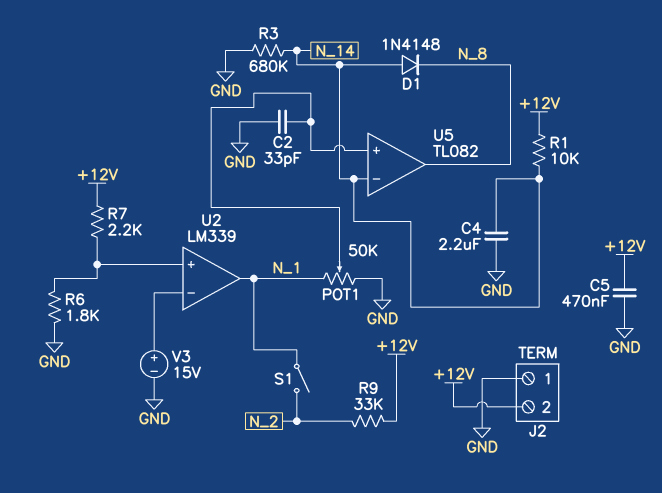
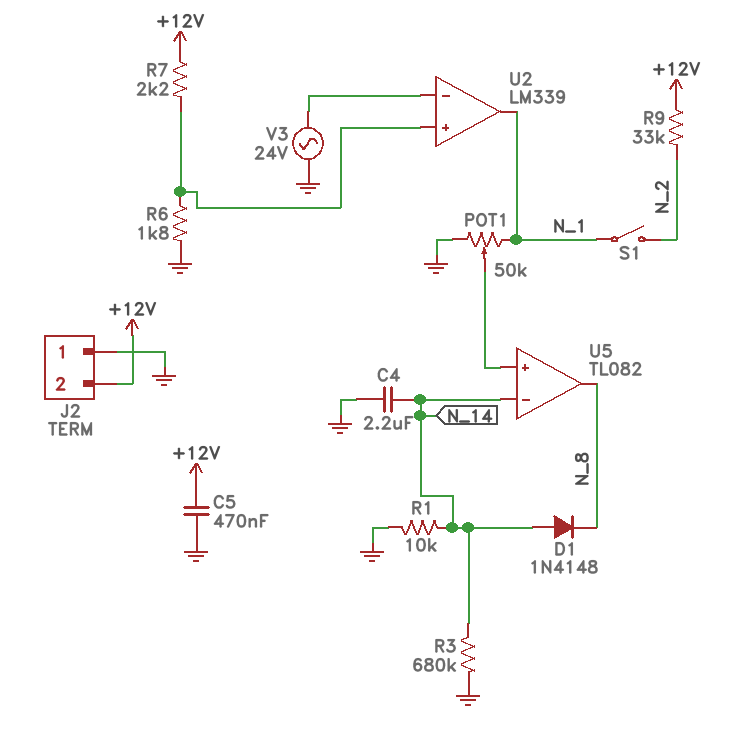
C2: 33pF (GND, U5/in+) -> none
R1: 10k (+12V, N_14) -> 10k (GND, N_14)
V3: 15V (plus U2/in-, minus GND) -> AC 24V (GND, U2/in-)

